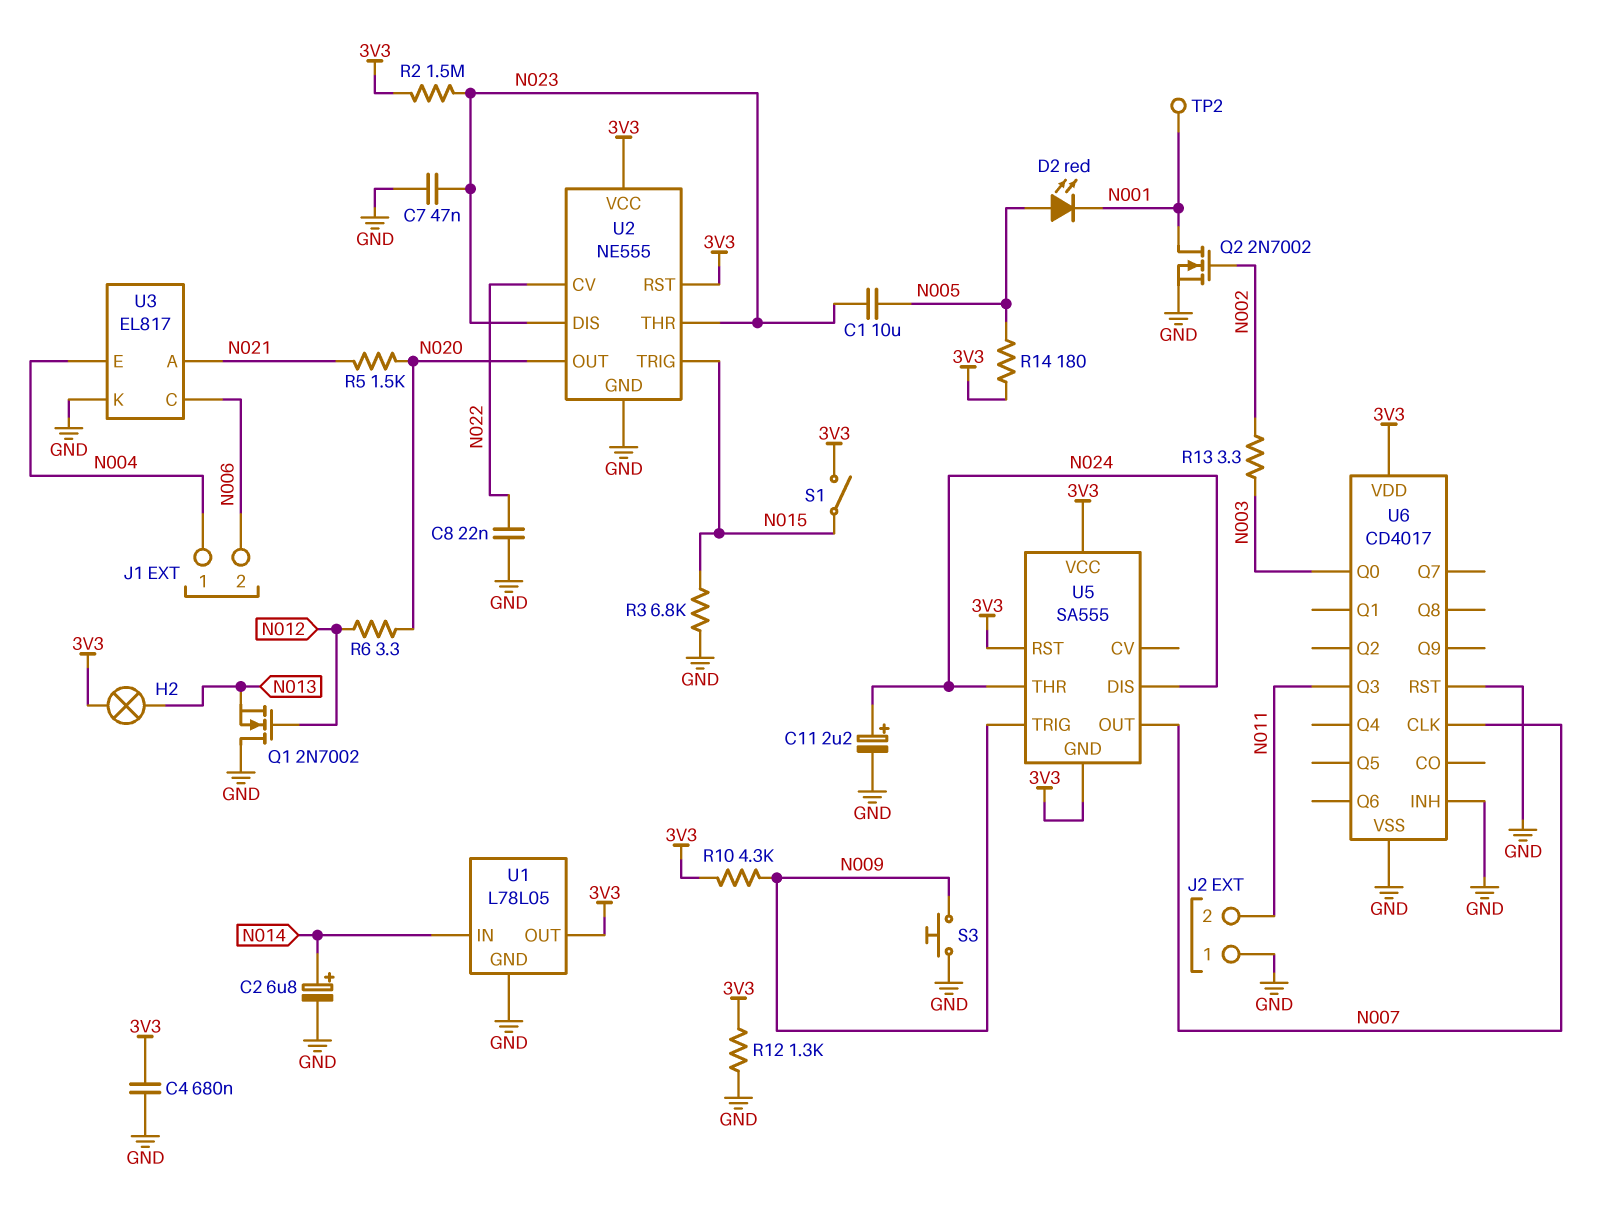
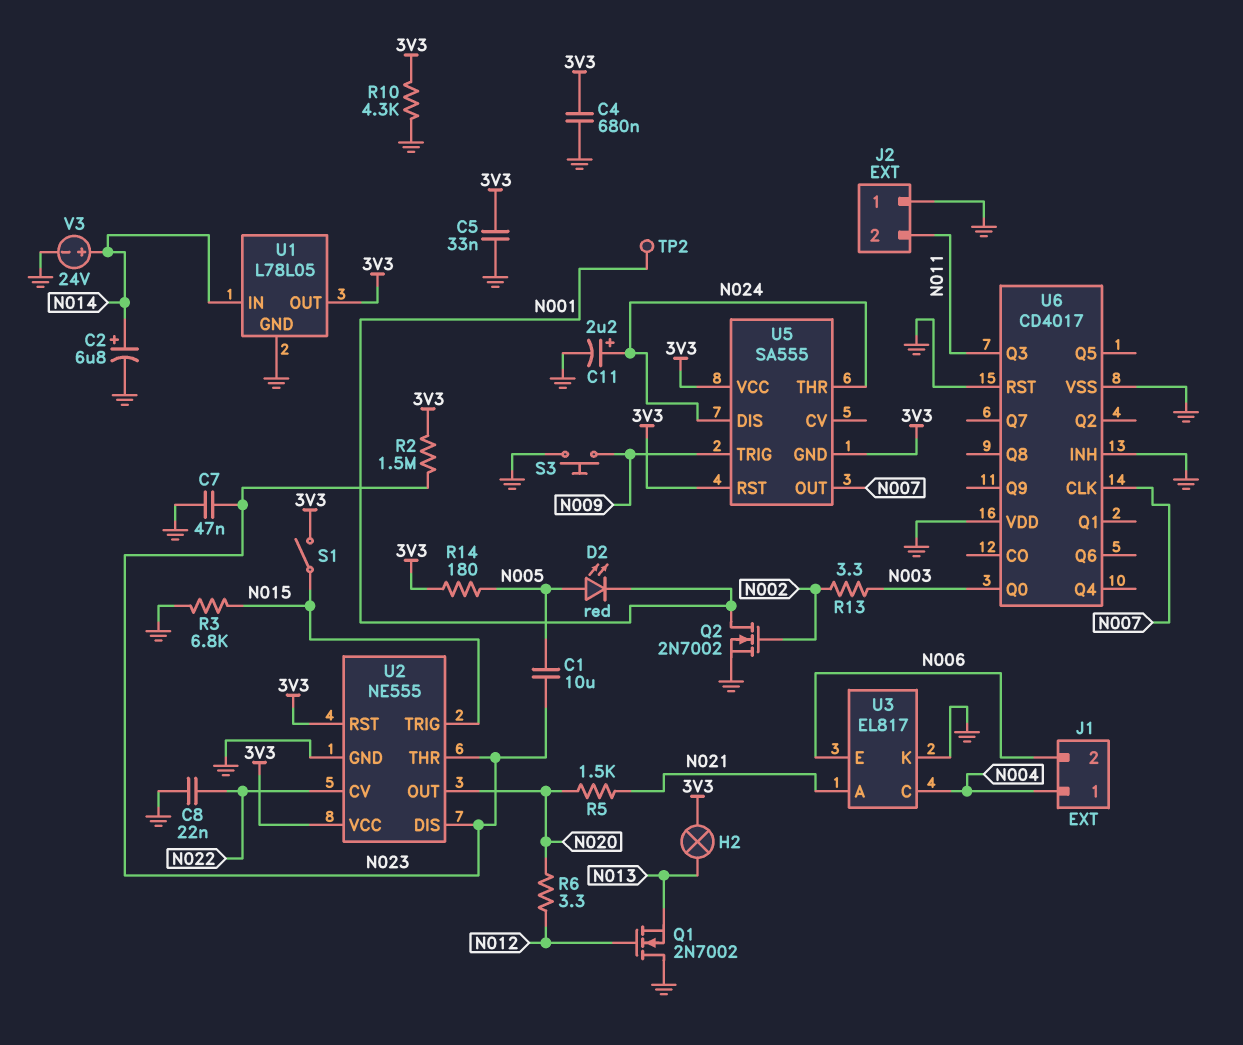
C5: none -> 33nF (3V3, GND)
R10: 4.3k (3V3, N009) -> 4.3k (3V3, GND)
R12: 1.3k (3V3, GND) -> none
U3 pin C: N006 -> N004
U3 pin E: N004 -> N006
U6 pin VDD: 3V3 -> GND
V3: none -> 24V (plus N014, minus GND)

